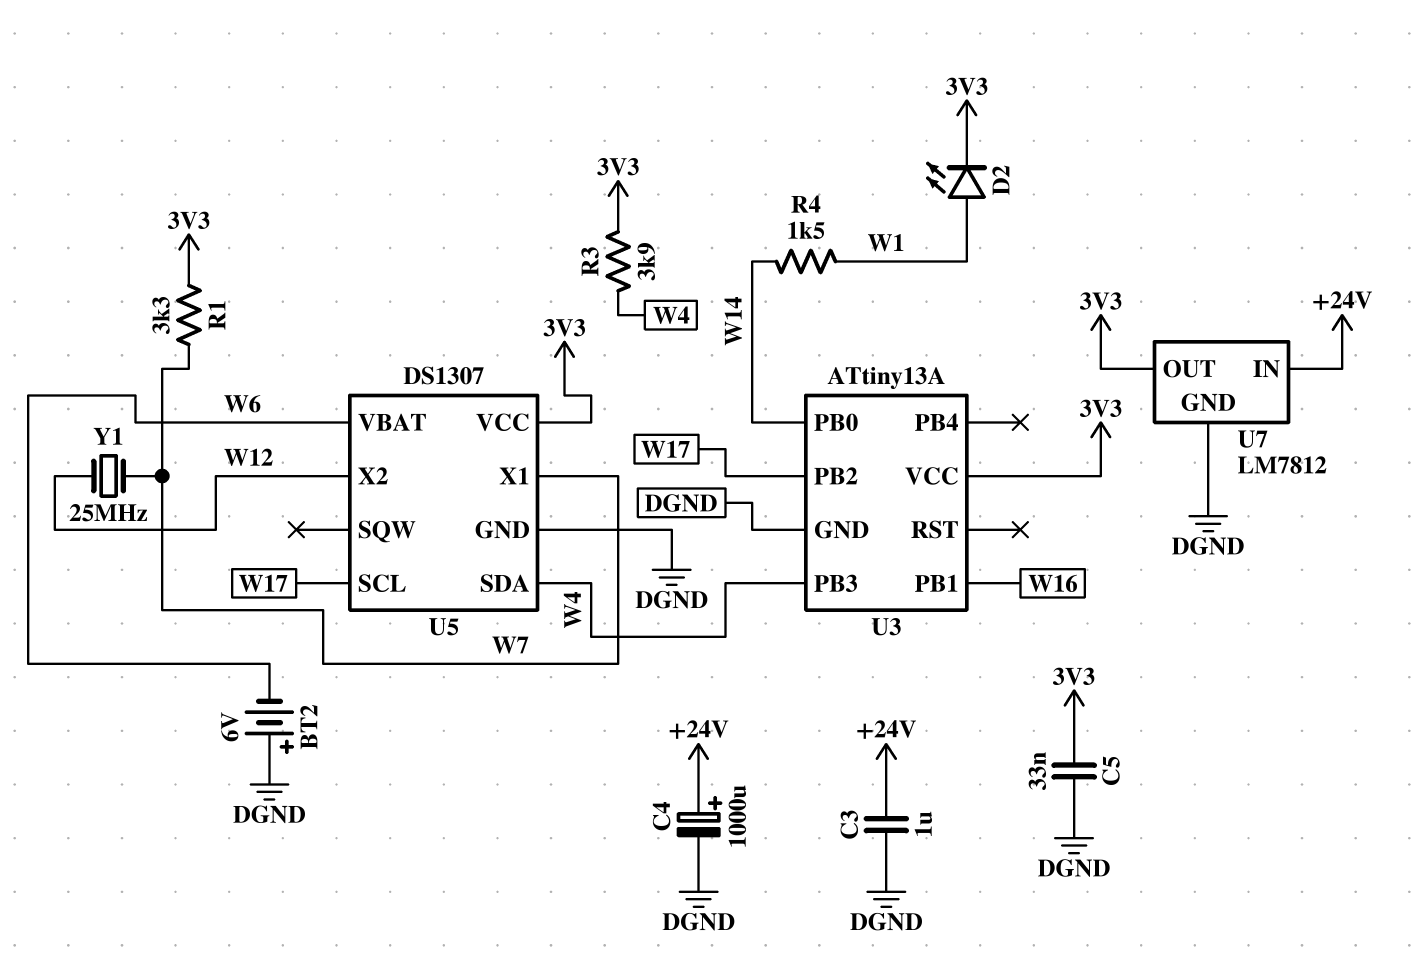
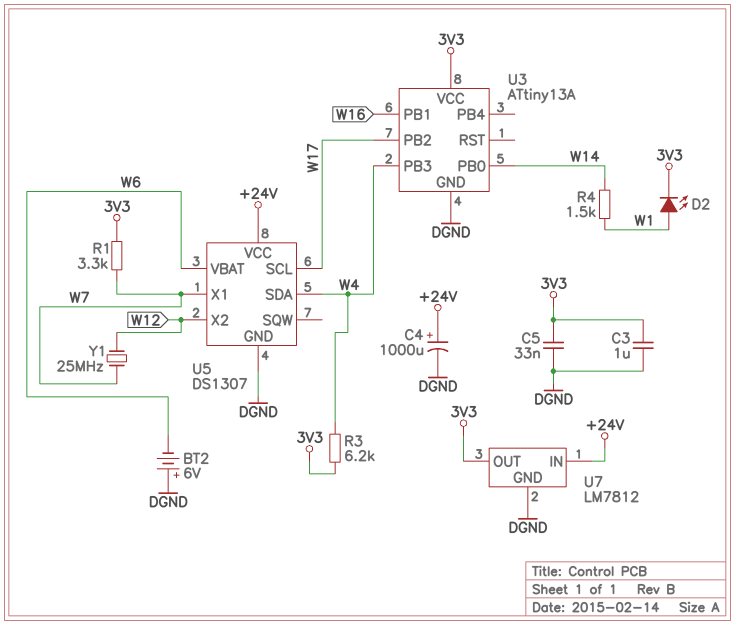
C3: 1uF (+24V, DGND) -> 1uF (3V3, DGND)
R3: 3.9k (3V3, W4) -> 6.2k (3V3, W4)
U5 pin VCC: 3V3 -> +24V

